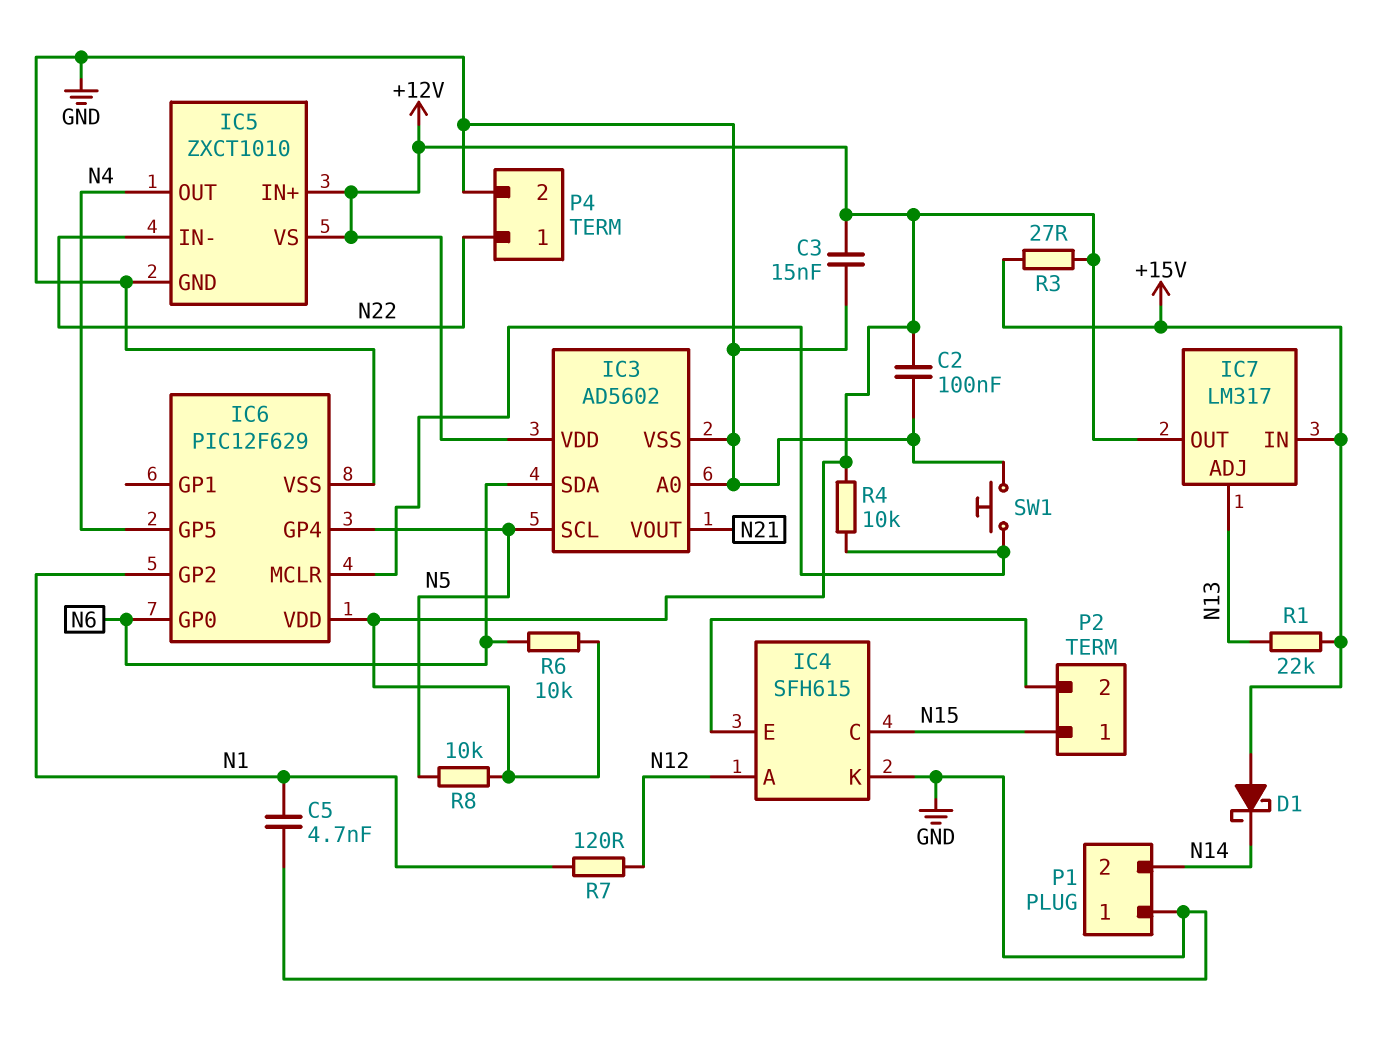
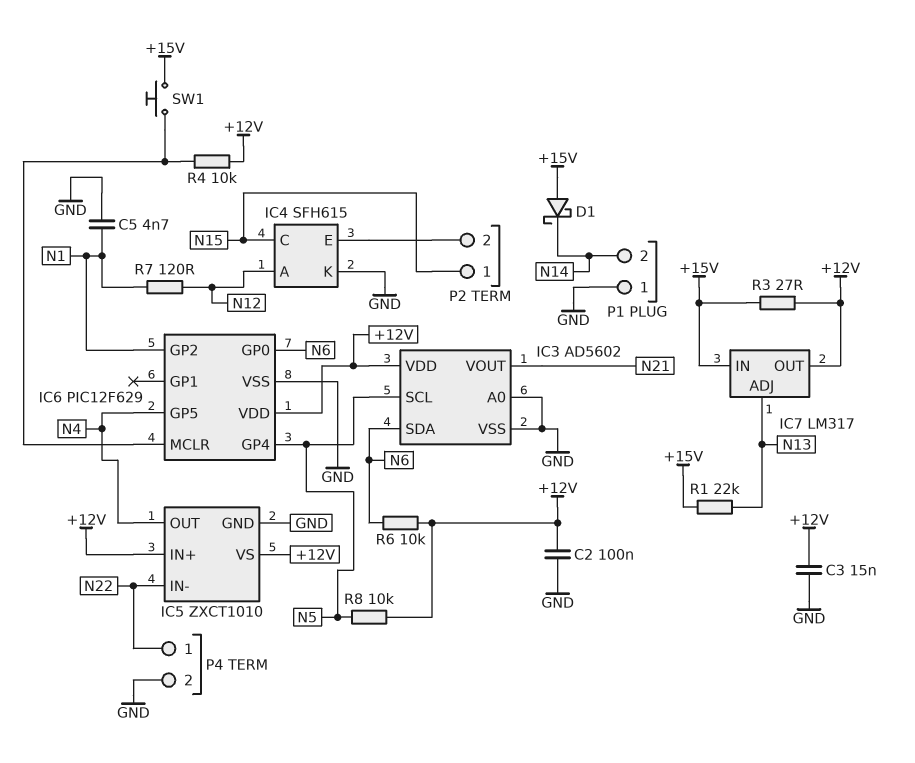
SW1: button (GND, IC6/MCLR) -> button (+15V, IC6/MCLR)

